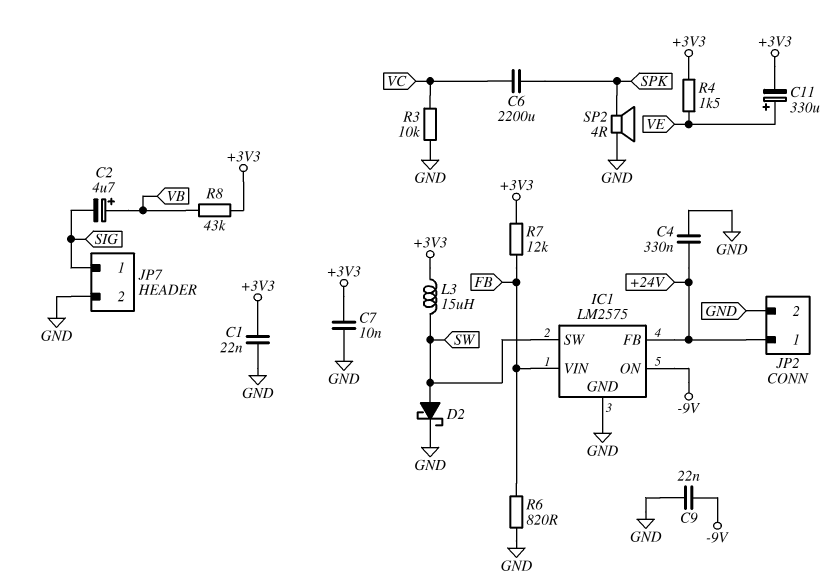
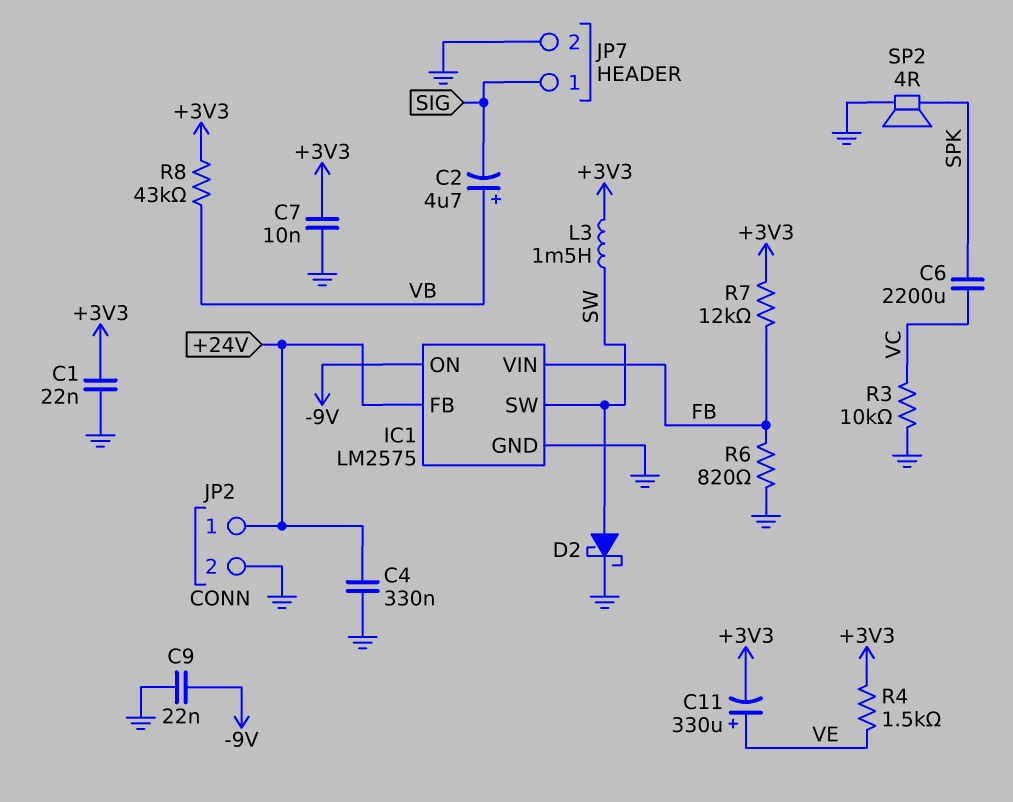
L3: 15uH (+3V3, SW) -> 1.5mH (+3V3, SW)

